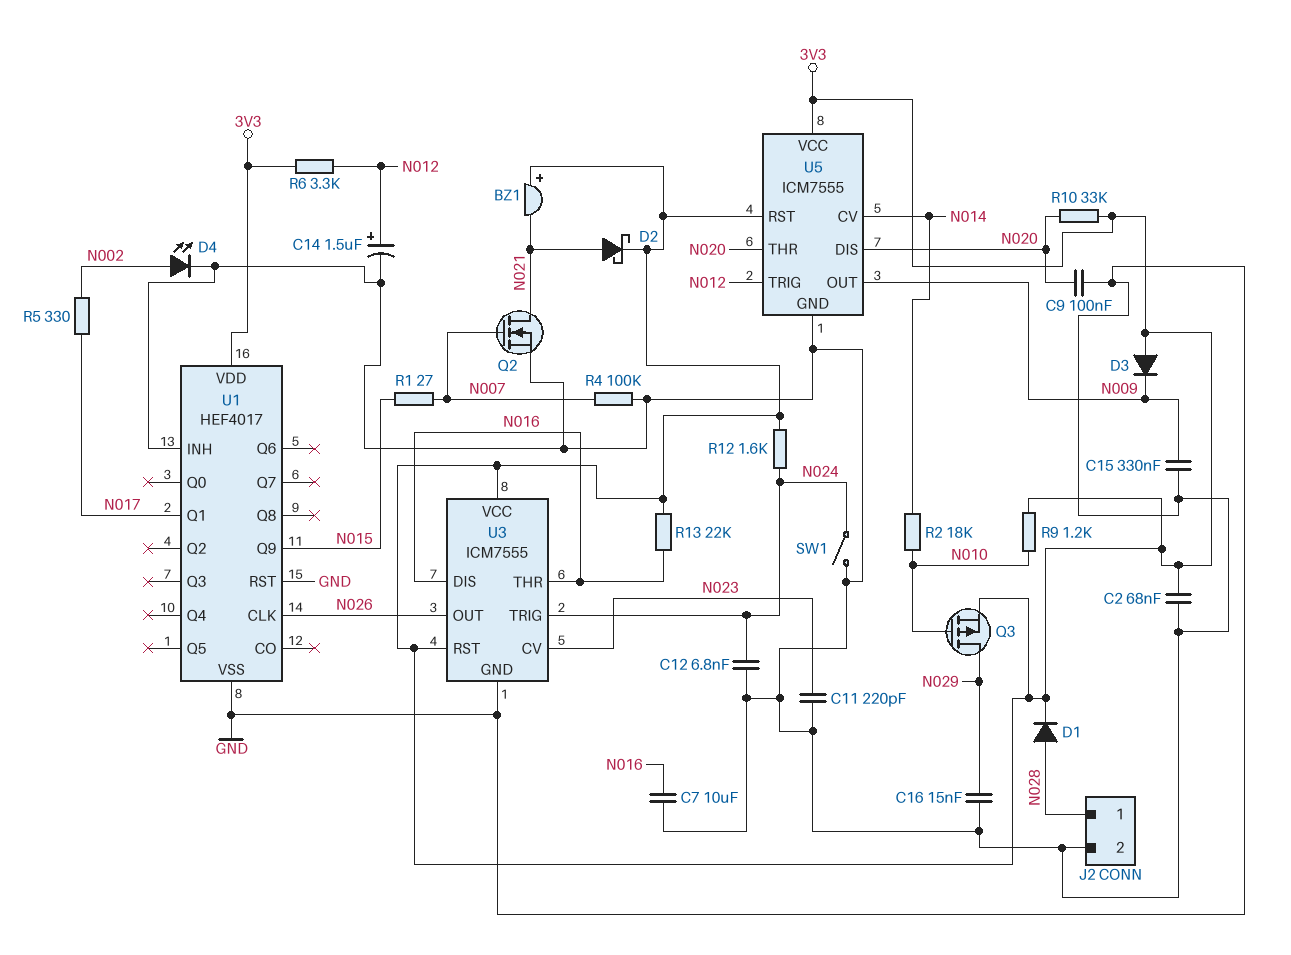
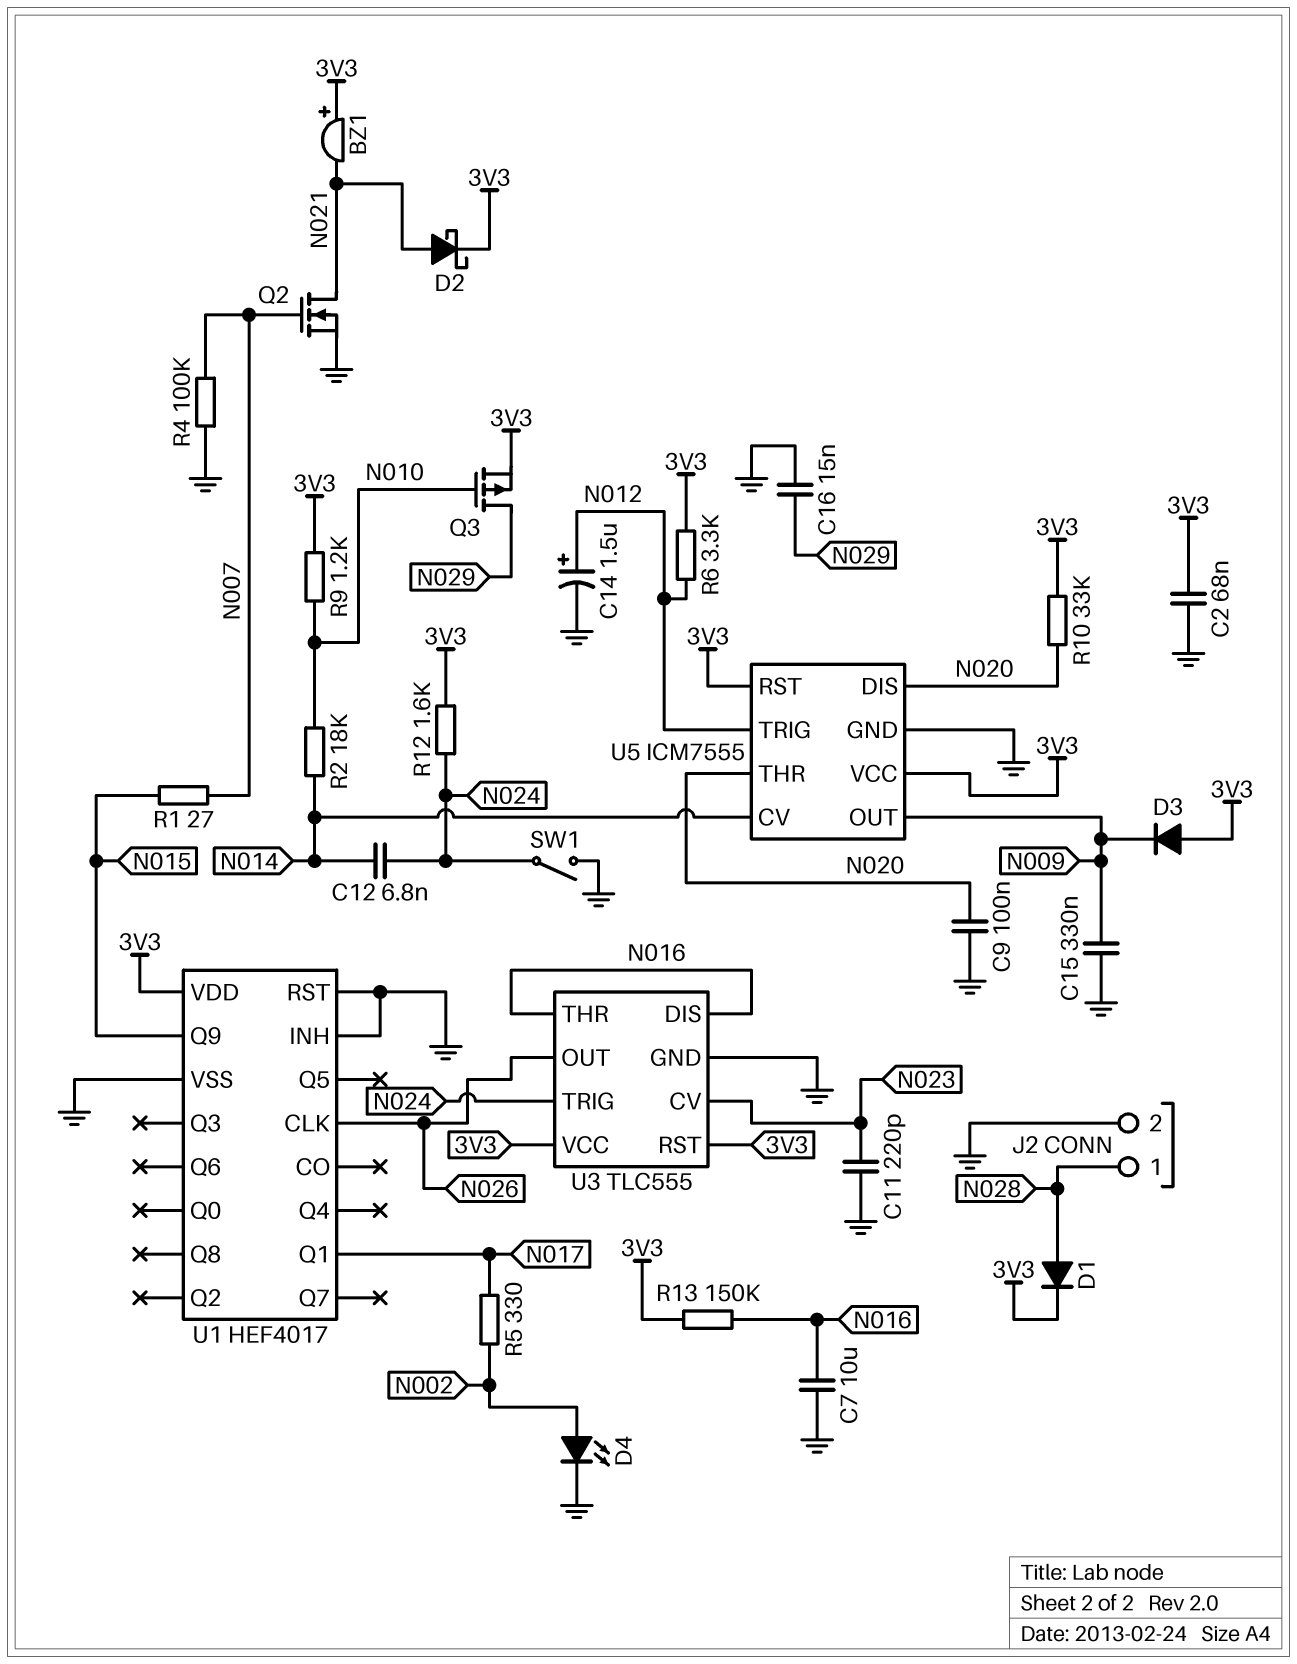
C12: 6.8nF (GND, N024) -> 6.8nF (N014, N024)
R13: 22k (3V3, N016) -> 150k (3V3, N016)
U3: ICM7555 -> TLC555

